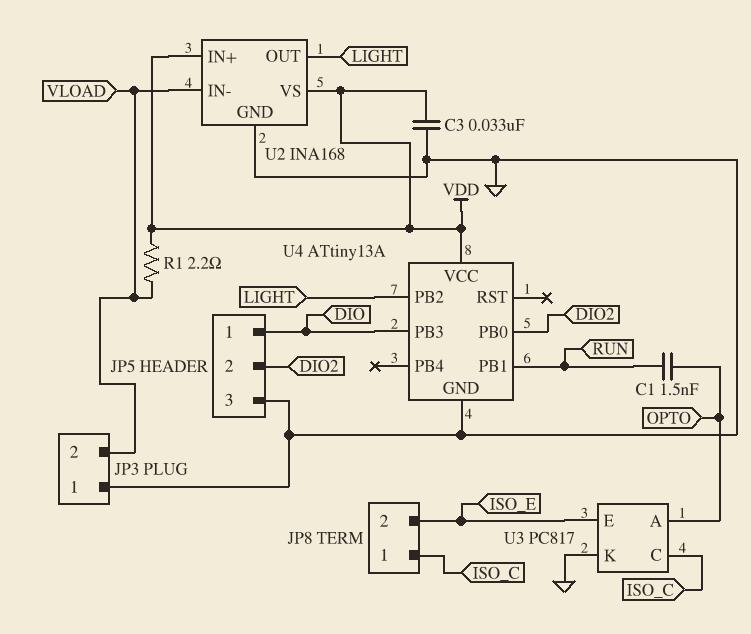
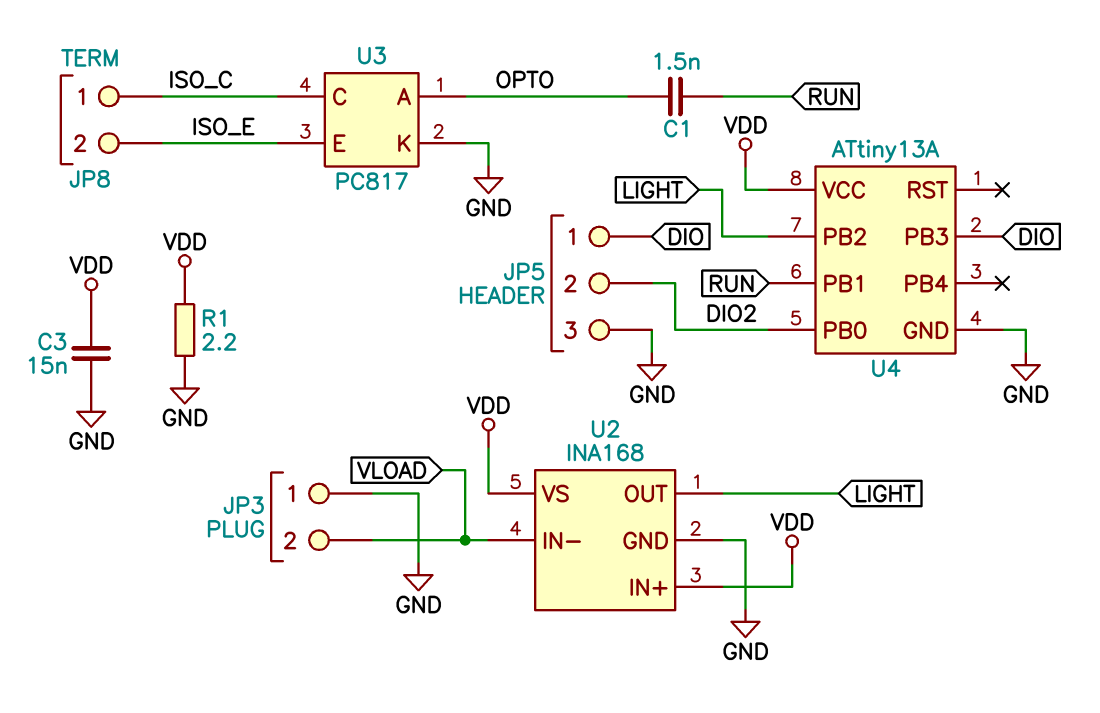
C3: 33nF (GND, VDD) -> 15nF (GND, VDD)
R1: 2.2 (VDD, VLOAD) -> 2.2 (GND, VDD)

